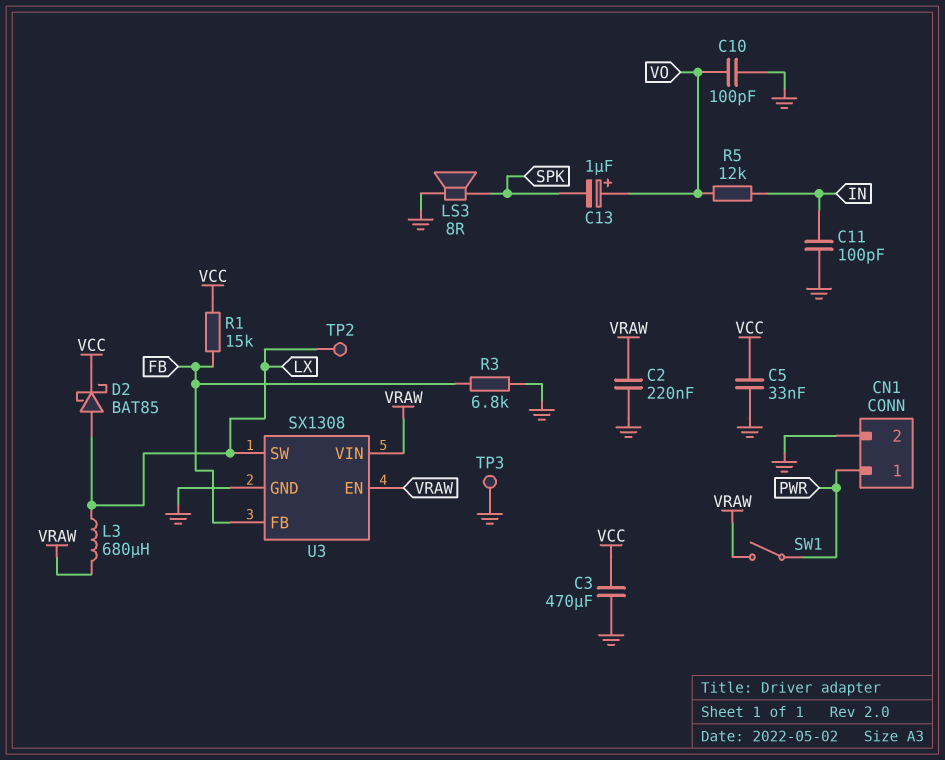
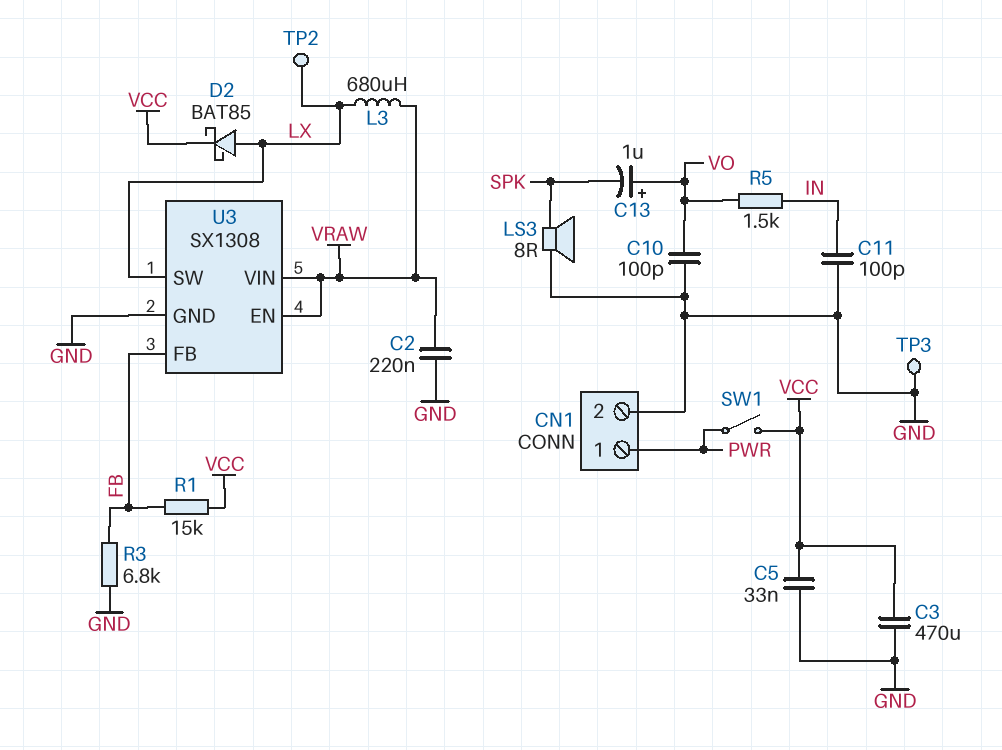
R5: 12k (IN, VO) -> 1.5k (IN, VO)
SW1: switch (PWR, VRAW) -> switch (PWR, VCC)

